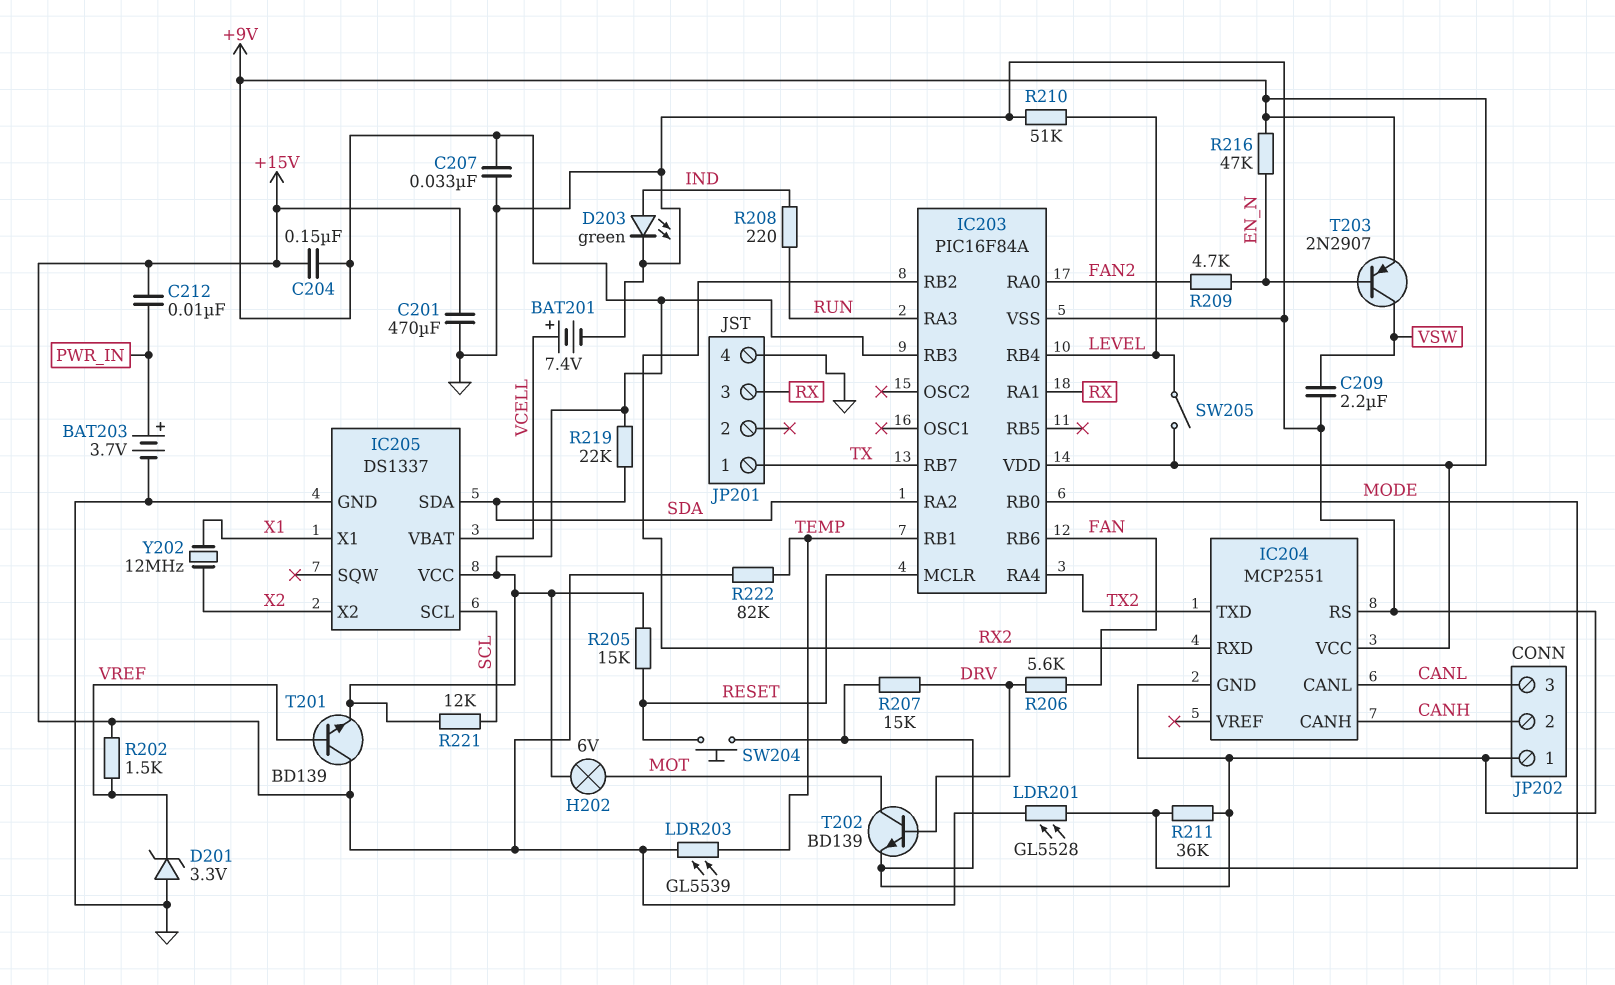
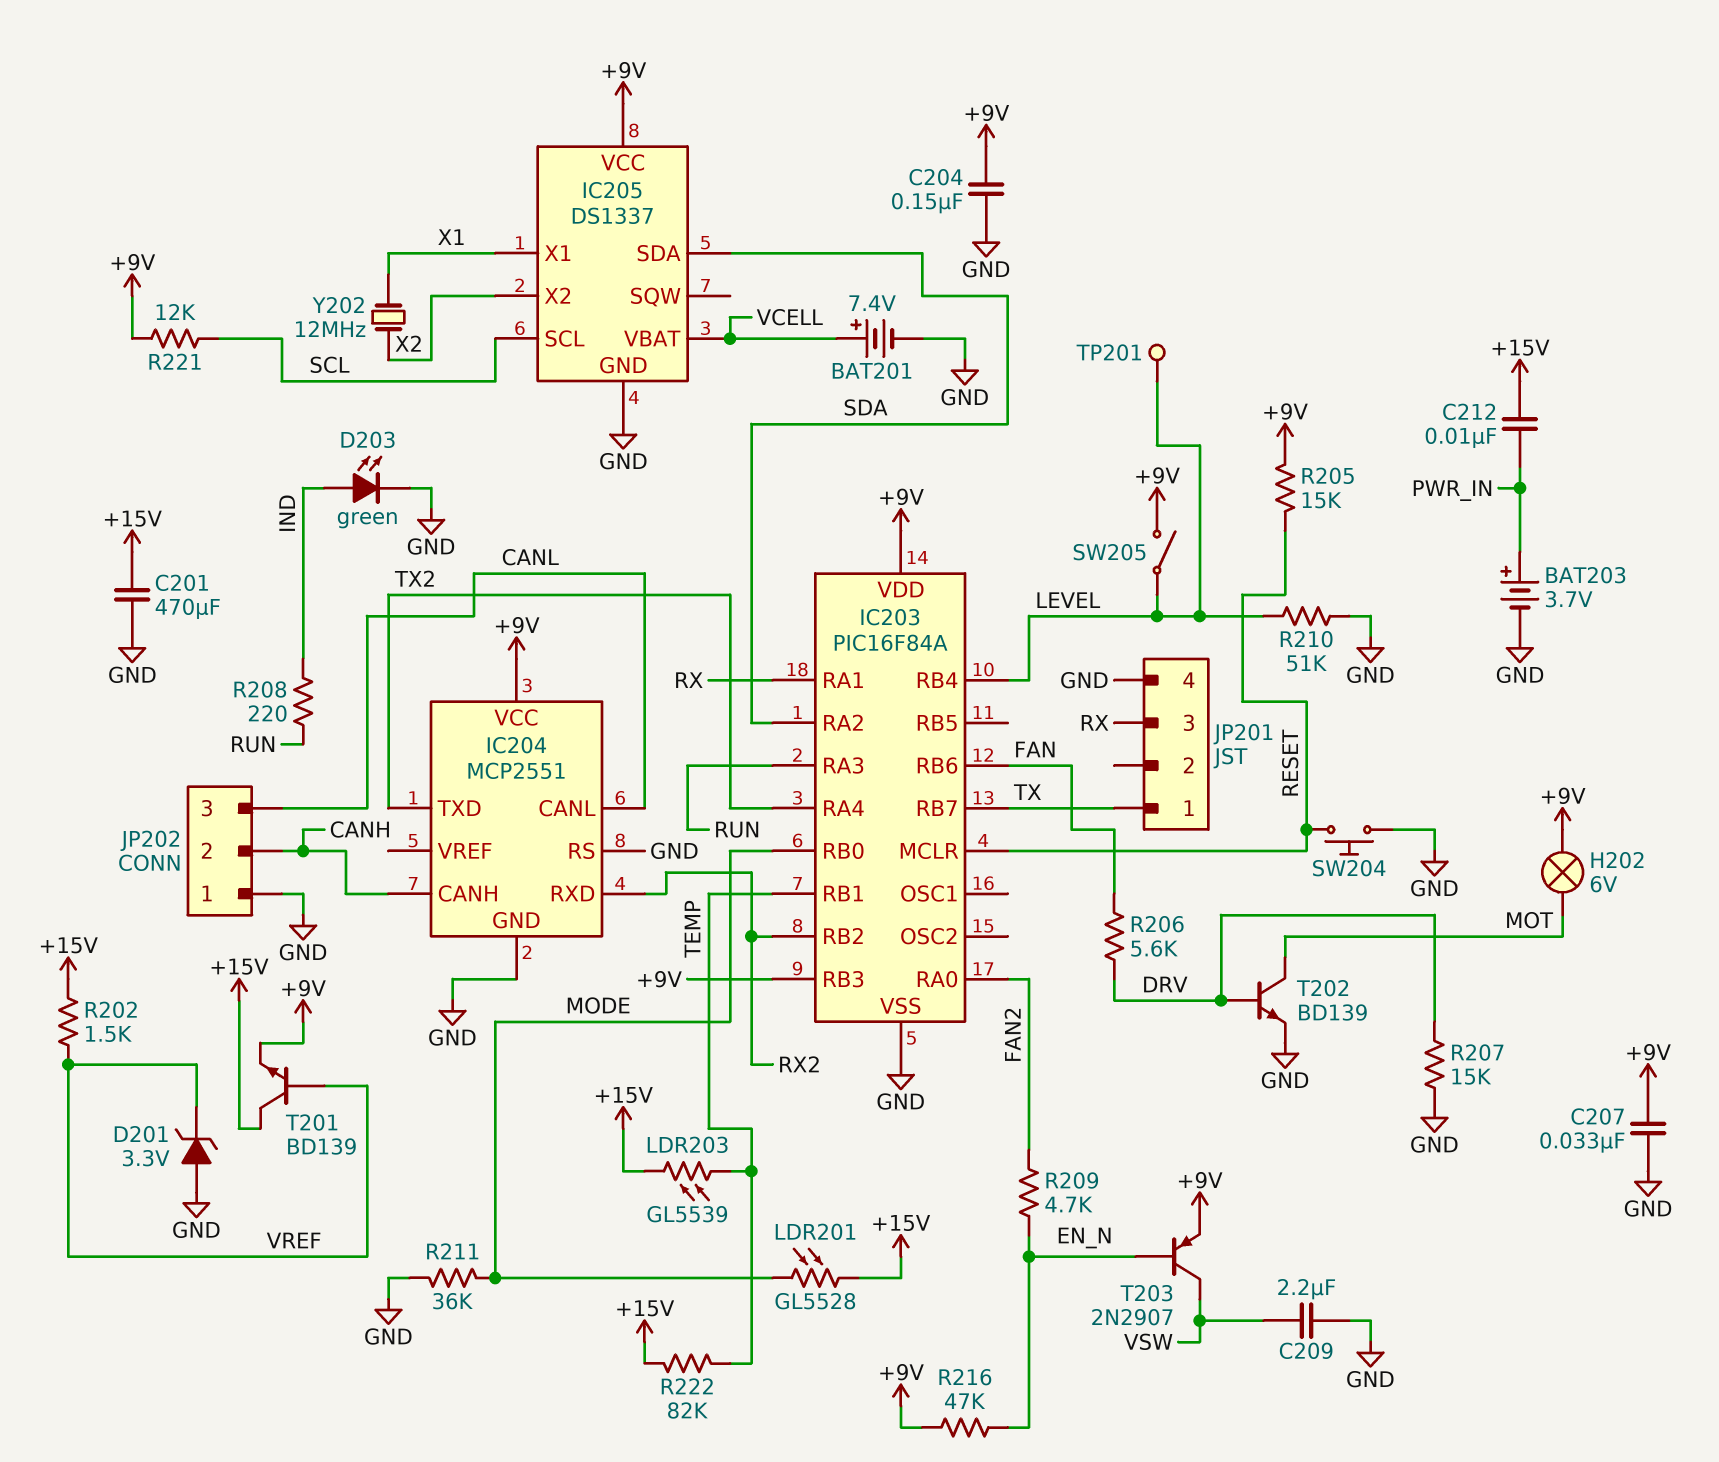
C204: 150nF (+9V, +15V) -> 150nF (+9V, GND)
R219: 22k (+9V, SDA) -> none
TP201: none -> test point (LEVEL)

